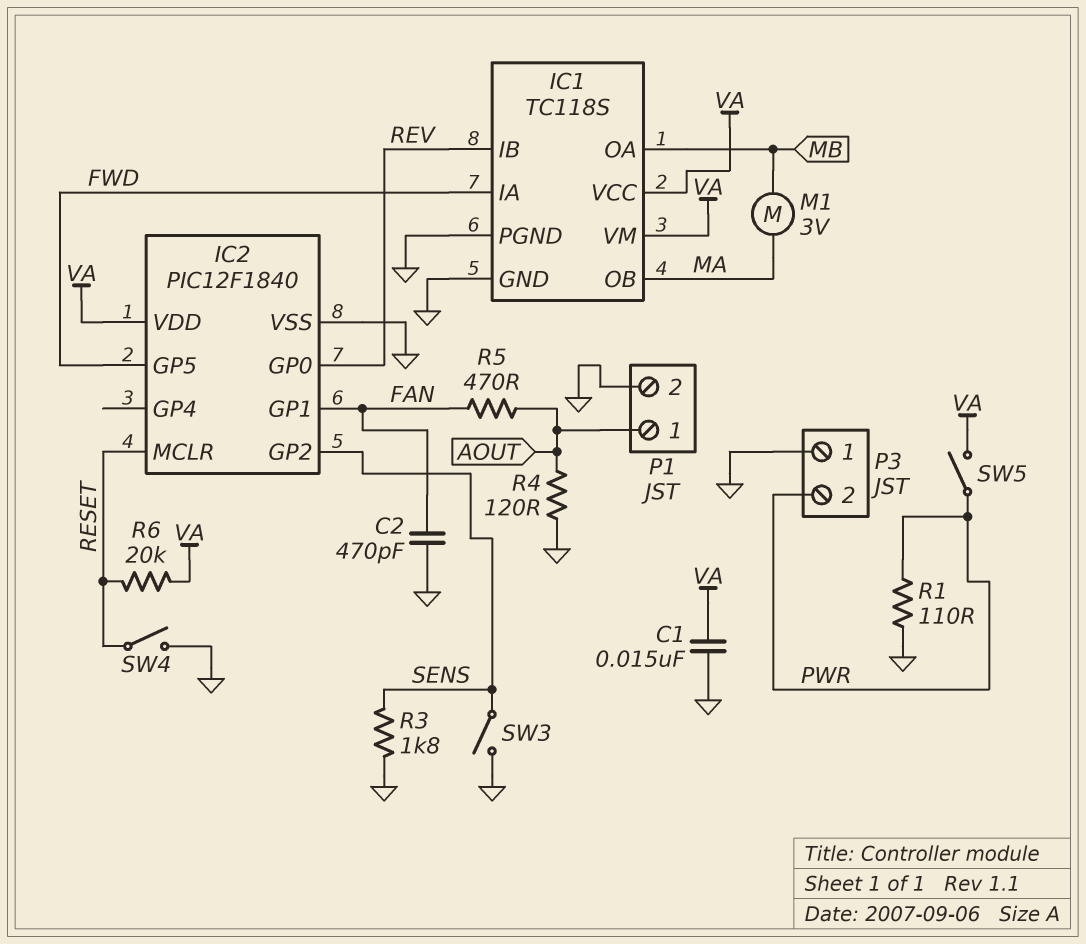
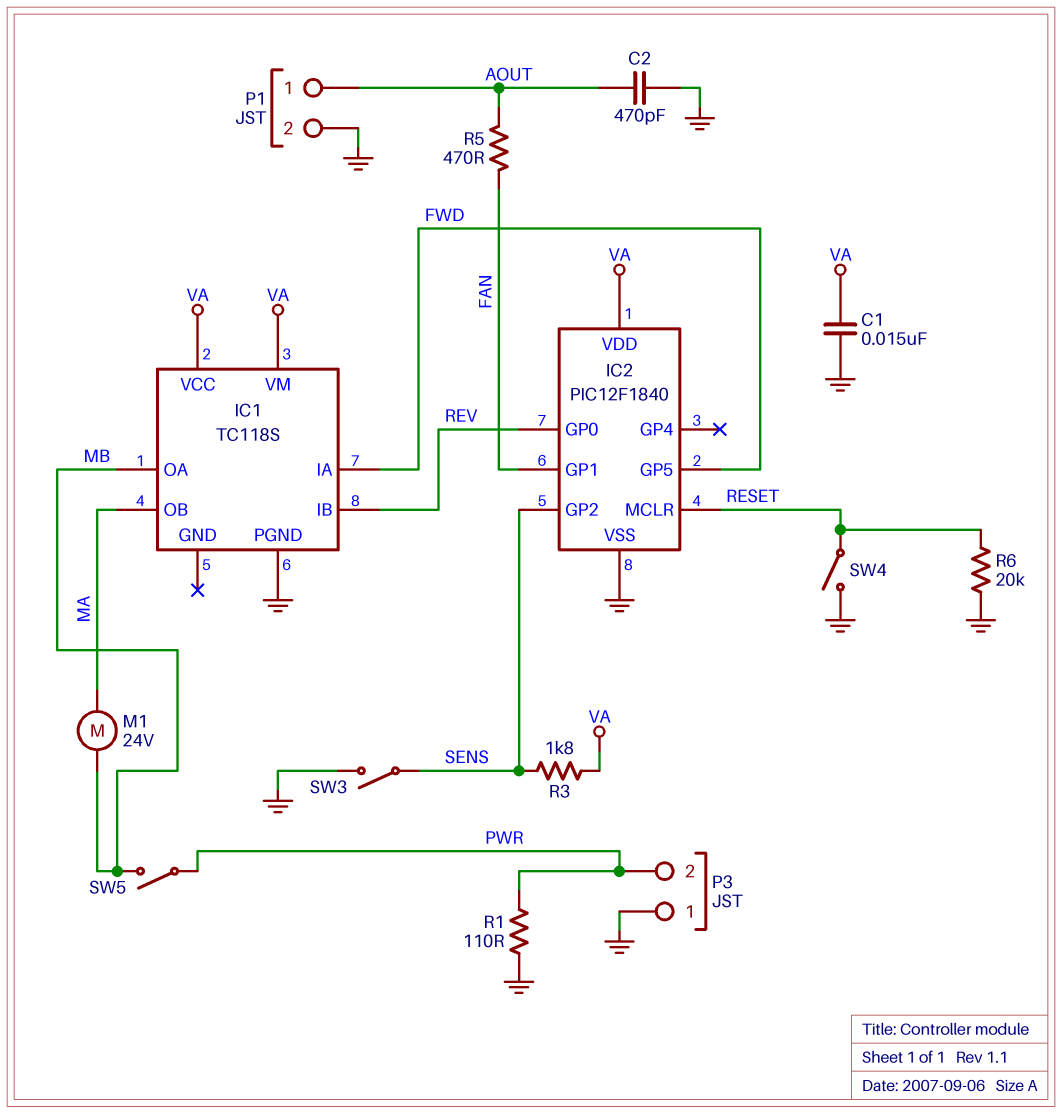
C2: 470pF (FAN, GND) -> 470pF (AOUT, GND)
IC1 pin GND: GND -> none
M1: motor 3V (MA, MB) -> motor 24V (MA, MB)
R3: 1.8k (GND, SENS) -> 1.8k (SENS, VA)
R4: 120 (AOUT, GND) -> none
R6: 20k (RESET, VA) -> 20k (GND, RESET)
SW5: switch (PWR, VA) -> switch (MB, PWR)

